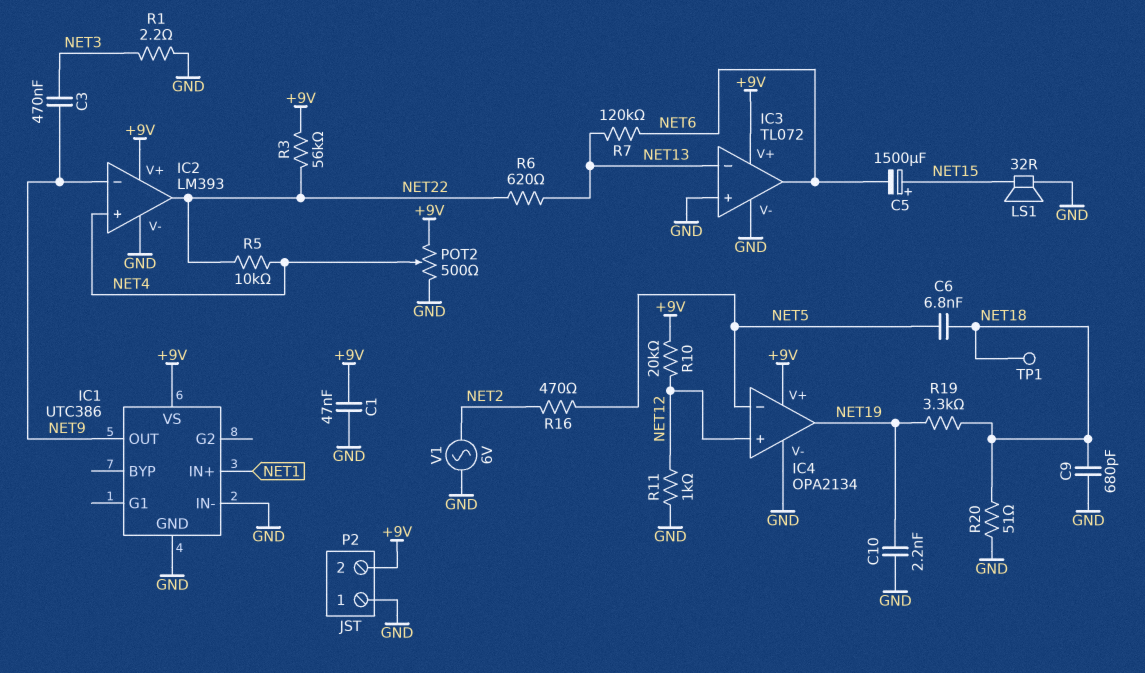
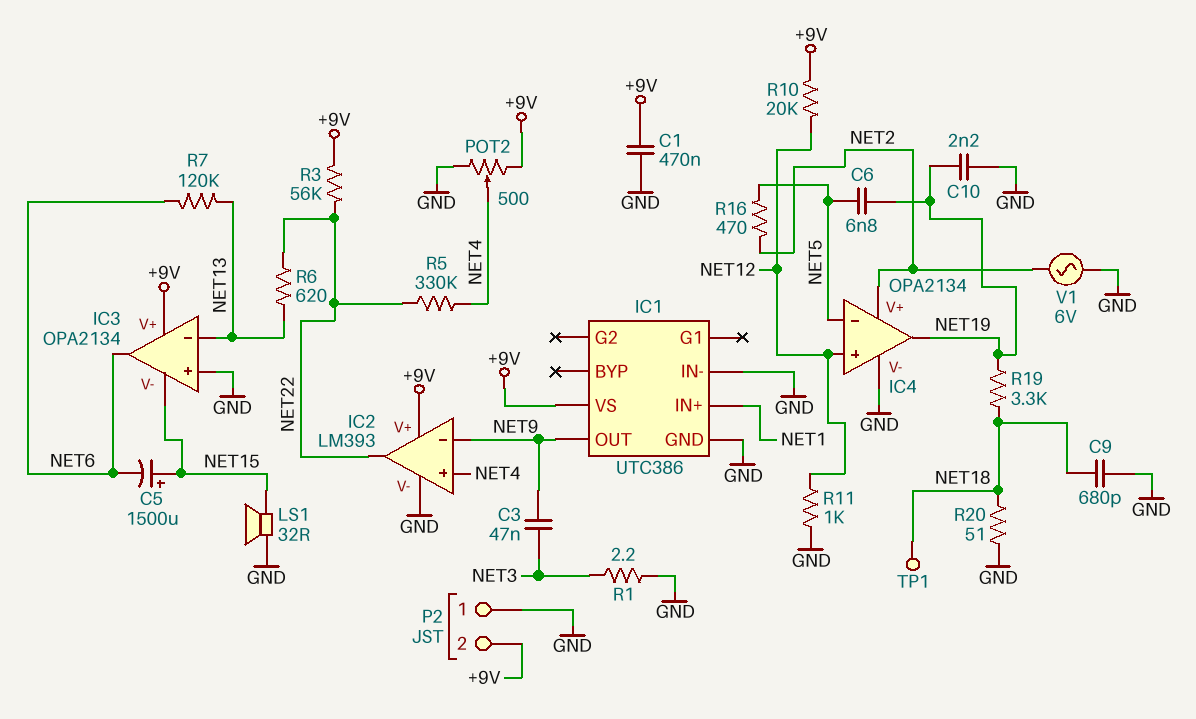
C1: 47nF (+9V, GND) -> 470nF (+9V, GND)
C3: 470nF (NET3, NET9) -> 47nF (NET3, NET9)
C6: 6.8nF (NET5, NET18) -> 6.8nF (NET5, NET19)
IC3: TL072 -> OPA2134
IC3 pin V-: GND -> NET15
IC4 pin V+: +9V -> NET2
R5: 10k (NET4, NET22) -> 330k (NET4, NET22)

